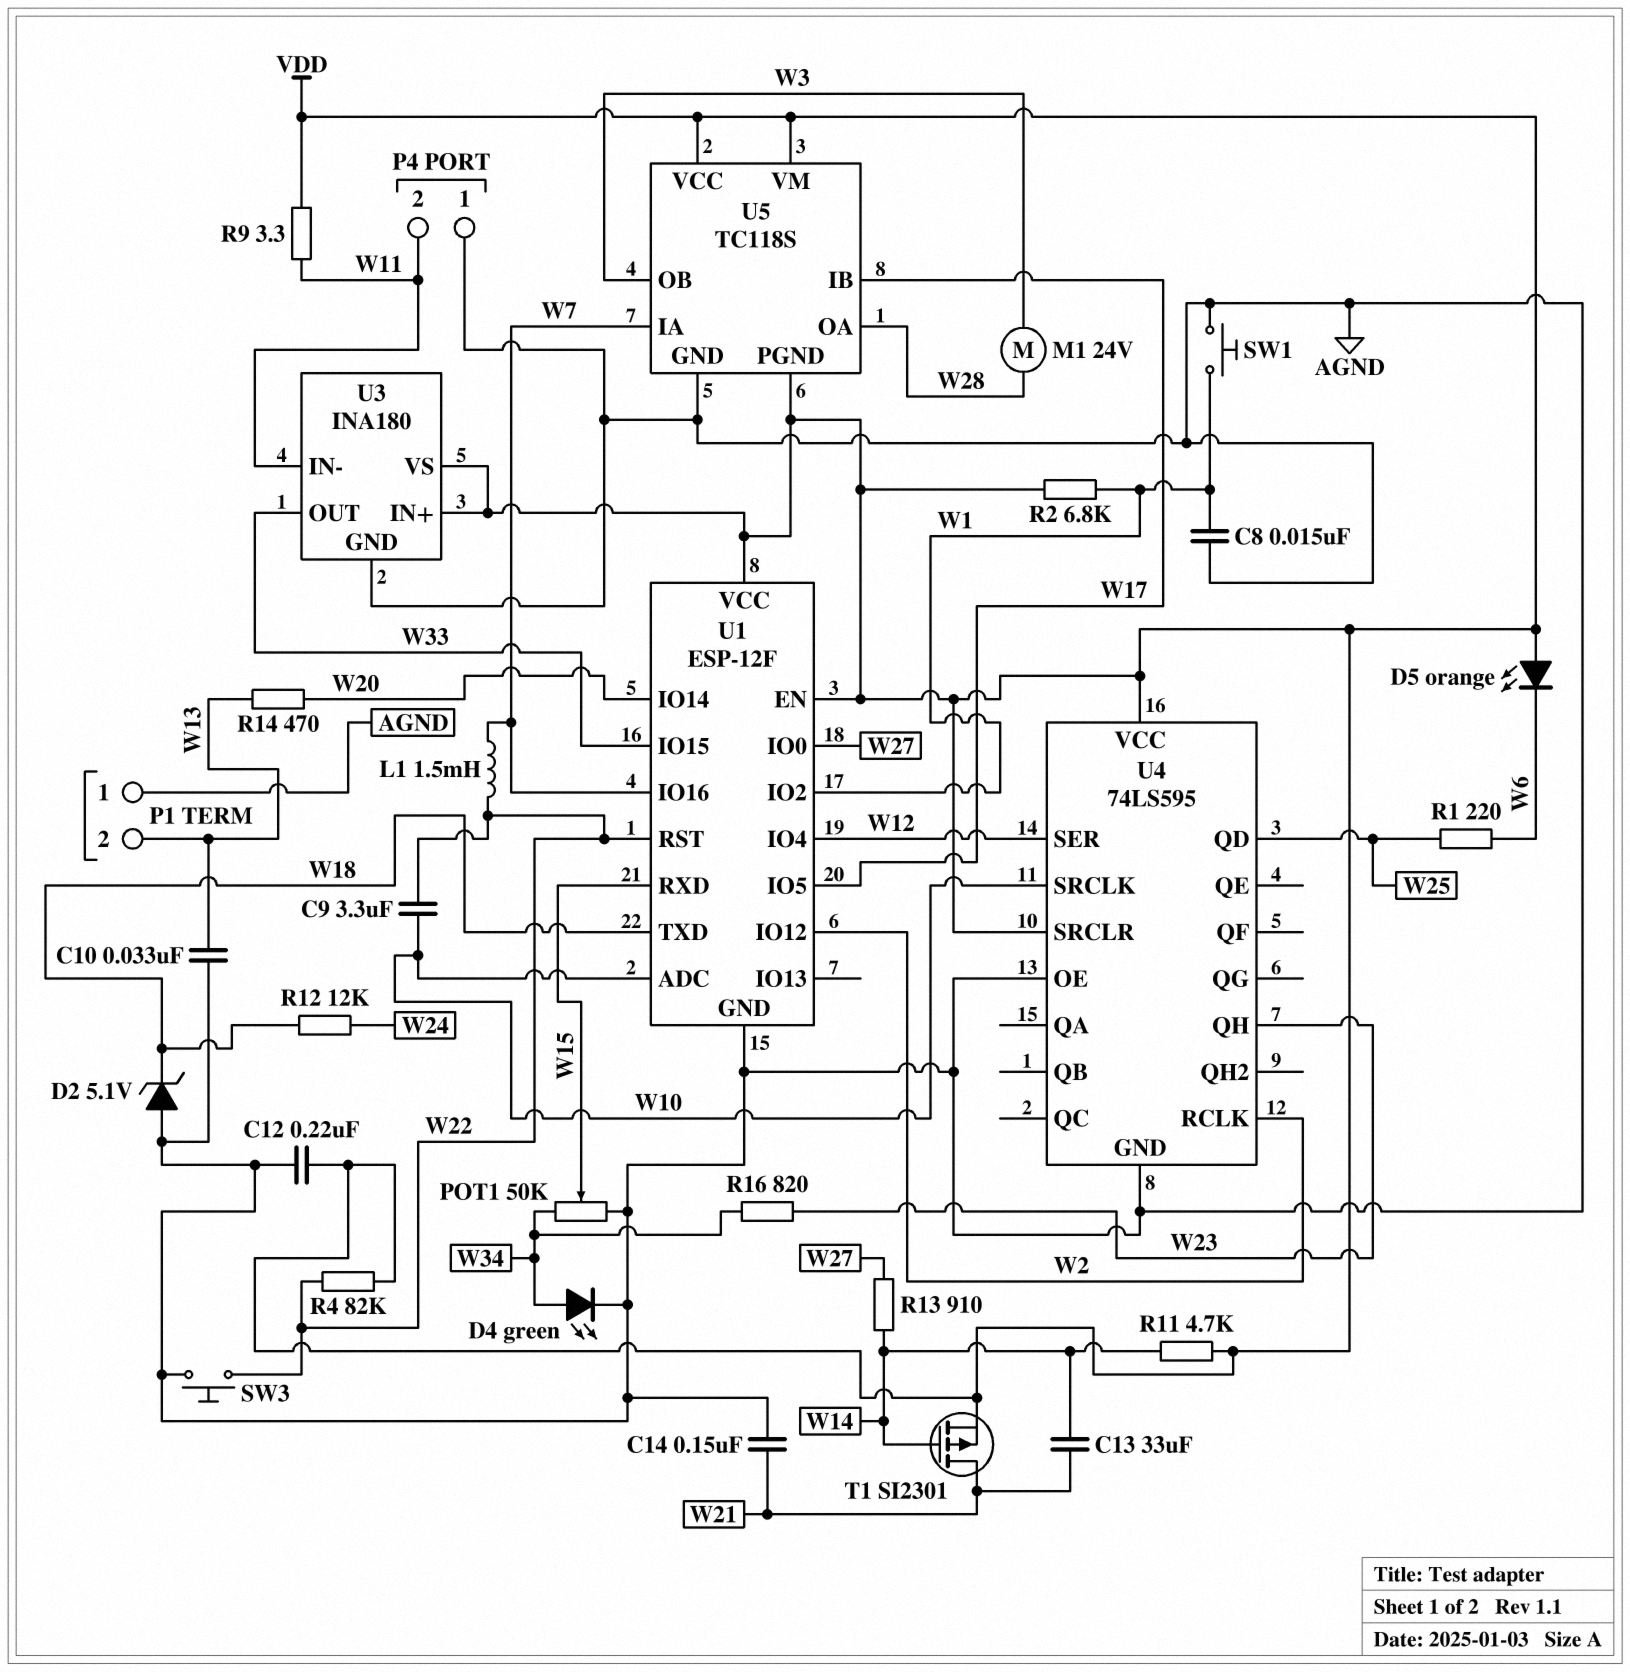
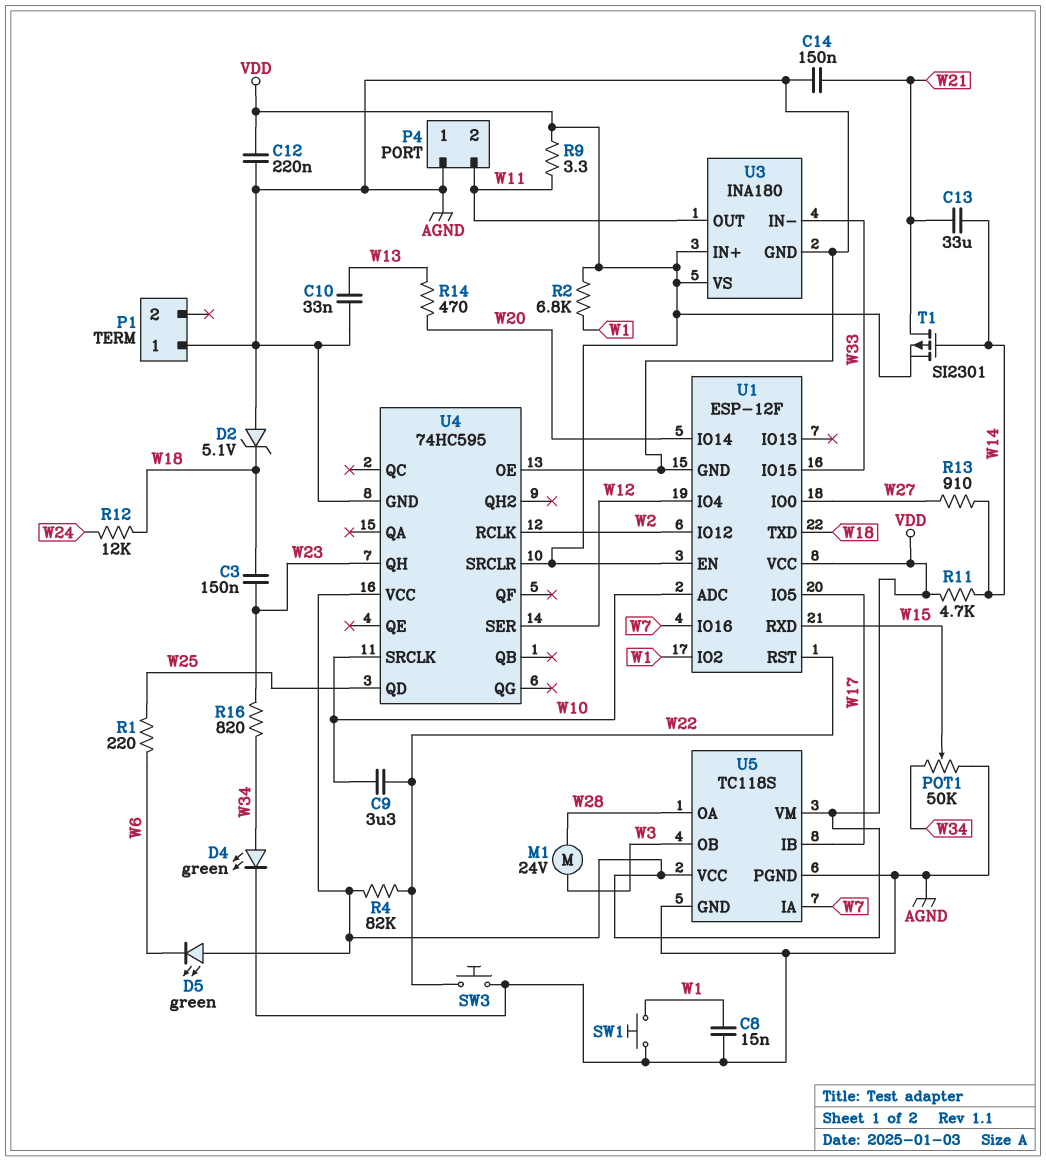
C3: none -> 150nF (W18, W23)
D5: LED orange (A VDD, K W6) -> LED green (A VDD, K W6)
L1: 1.5mH (W7, W22) -> none
P1 pin 2: W13 -> none
U3 pin IN-: W11 -> W33
U3 pin OUT: W33 -> W11
U4: 74LS595 -> 74HC595
U5 pin PGND: VDD -> AGND

